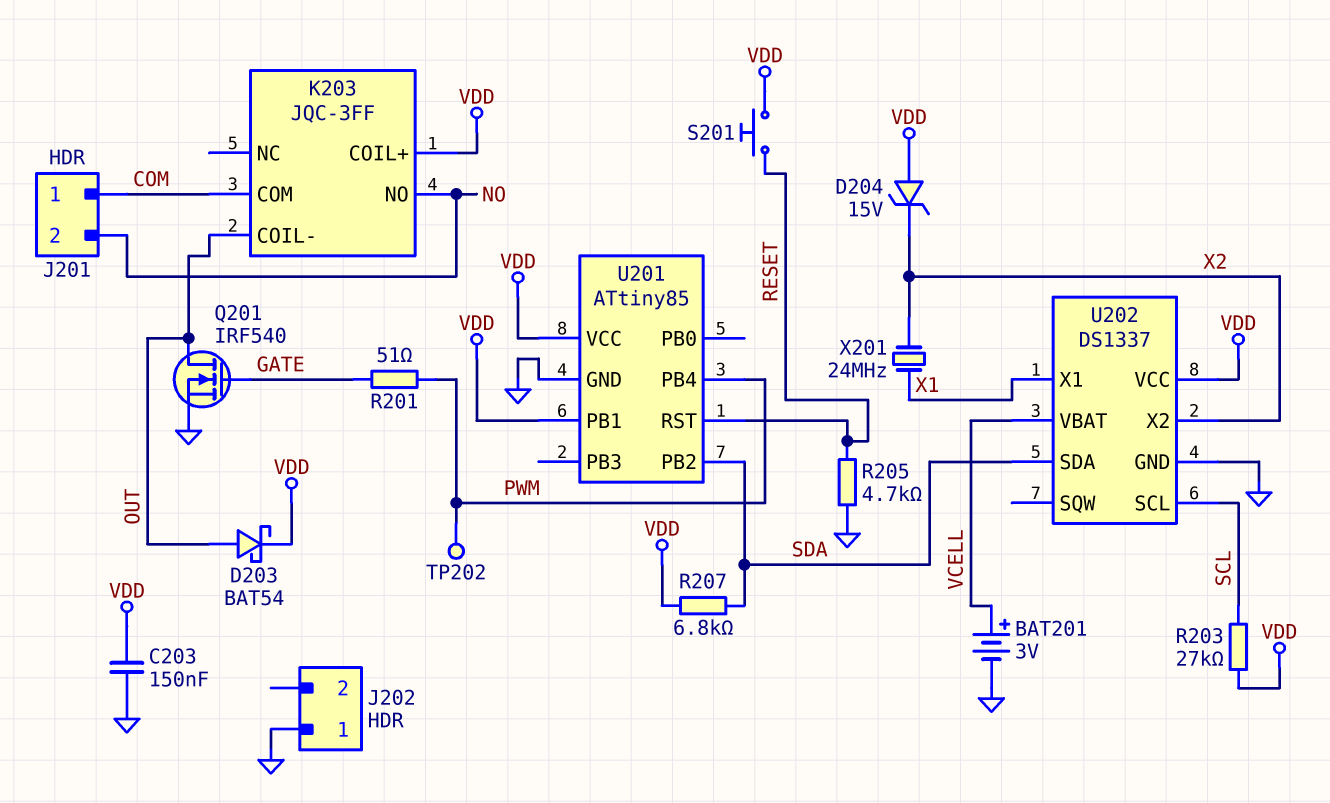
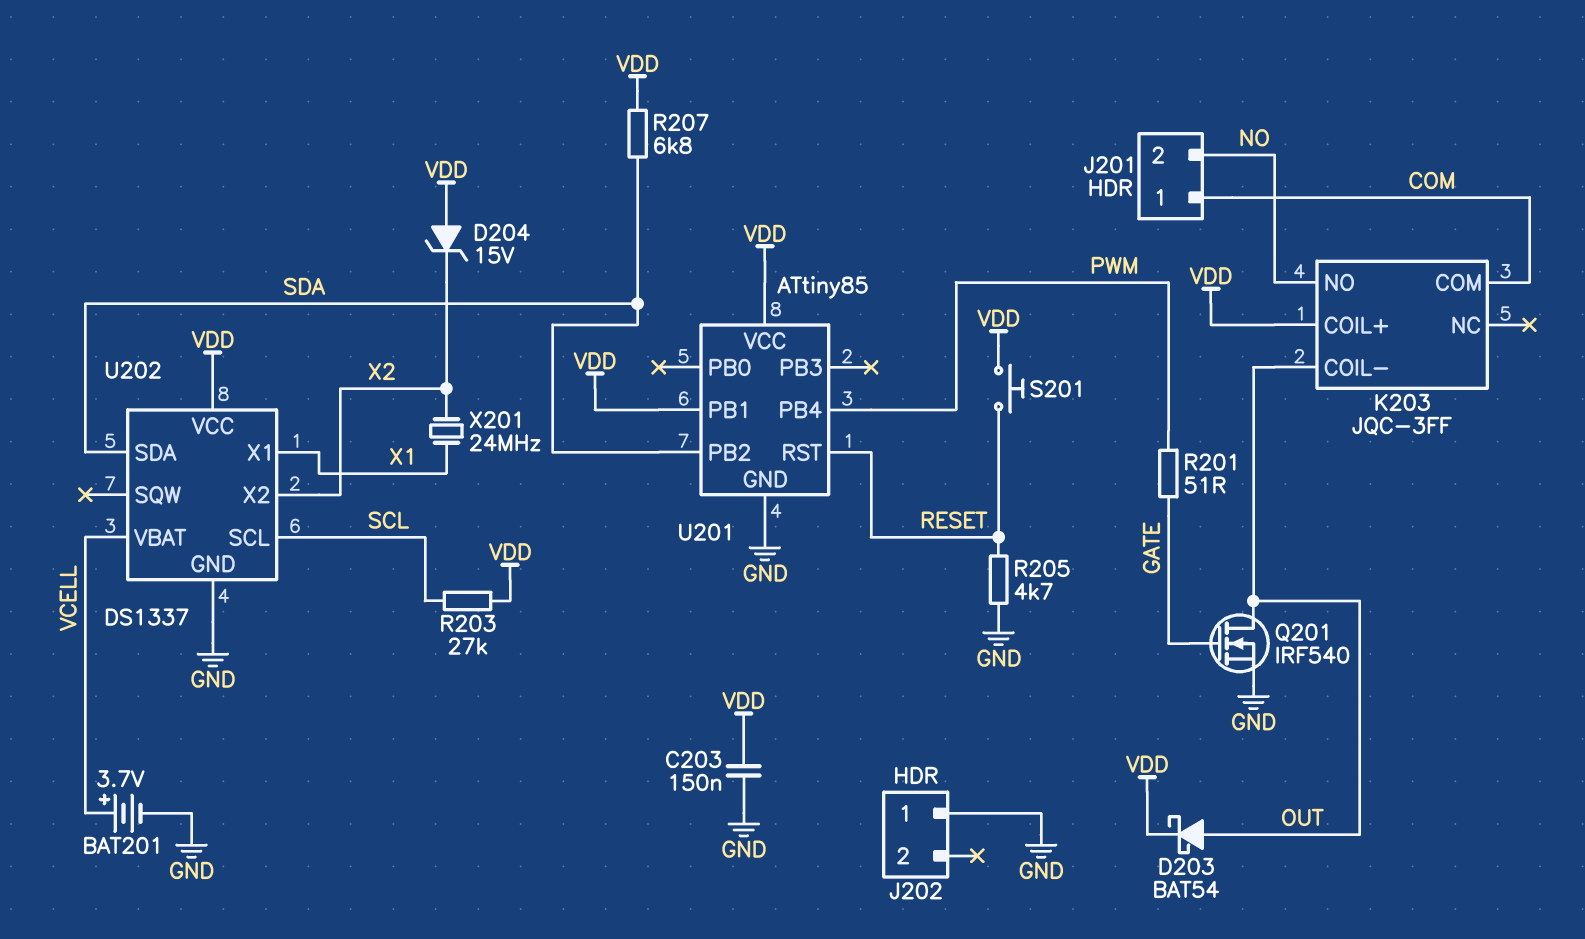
BAT201: 3V (plus VCELL, minus GND) -> 3.7V (plus VCELL, minus GND)
TP202: test point (PWM) -> none

